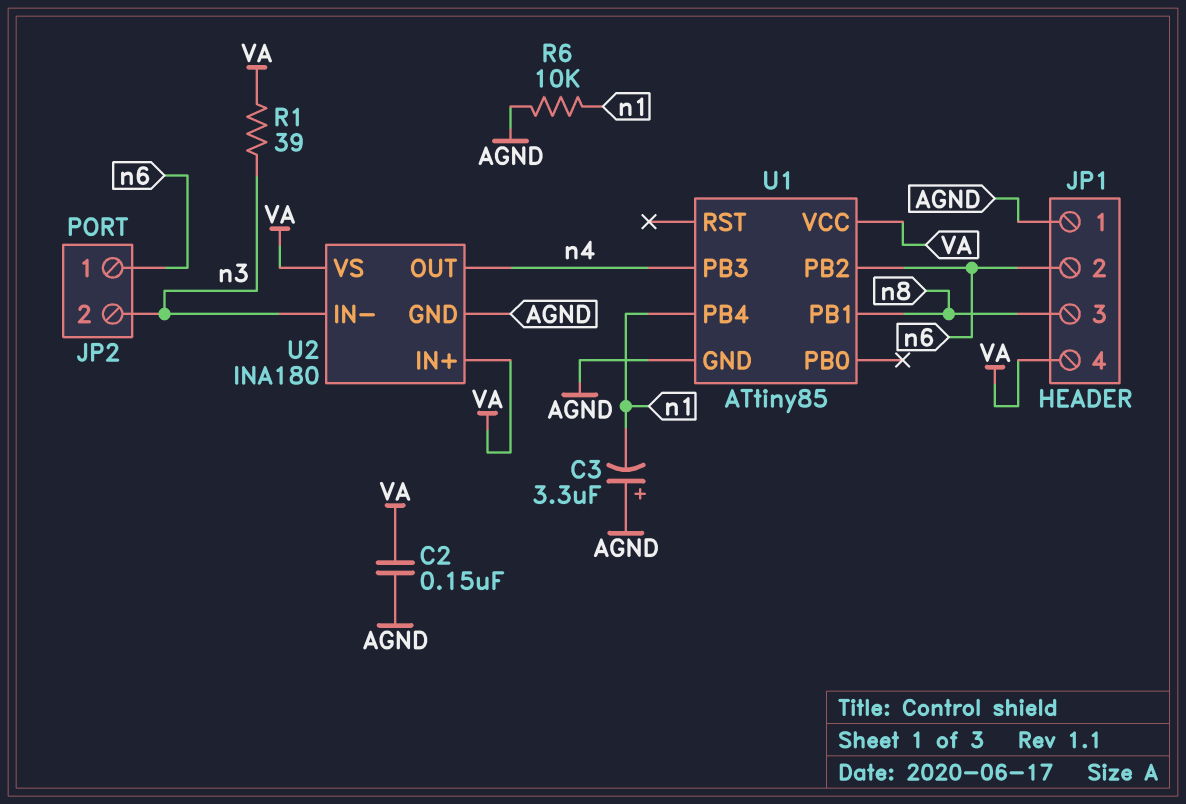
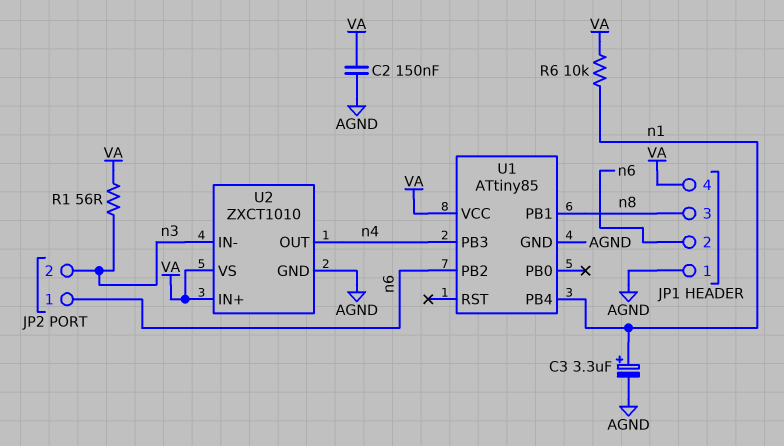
C3: 3.3uF (plus AGND, minus n1) -> 3.3uF (plus n1, minus AGND)
R1: 39 (VA, n3) -> 56 (VA, n3)
R6: 10k (AGND, n1) -> 10k (VA, n1)
U2: INA180 -> ZXCT1010

